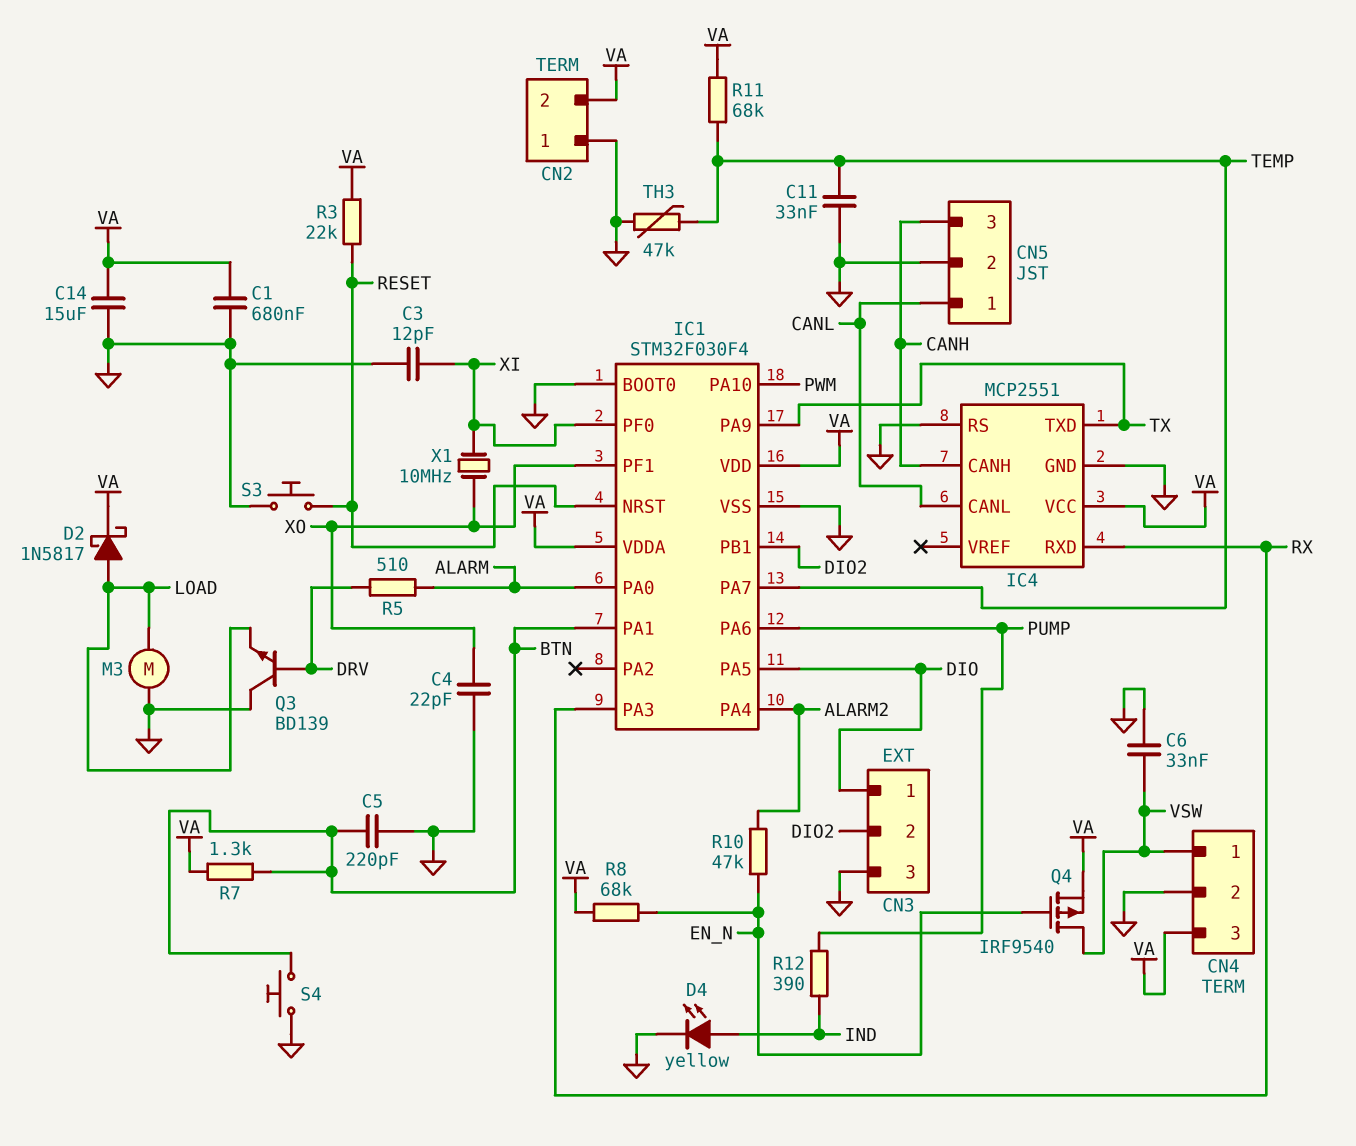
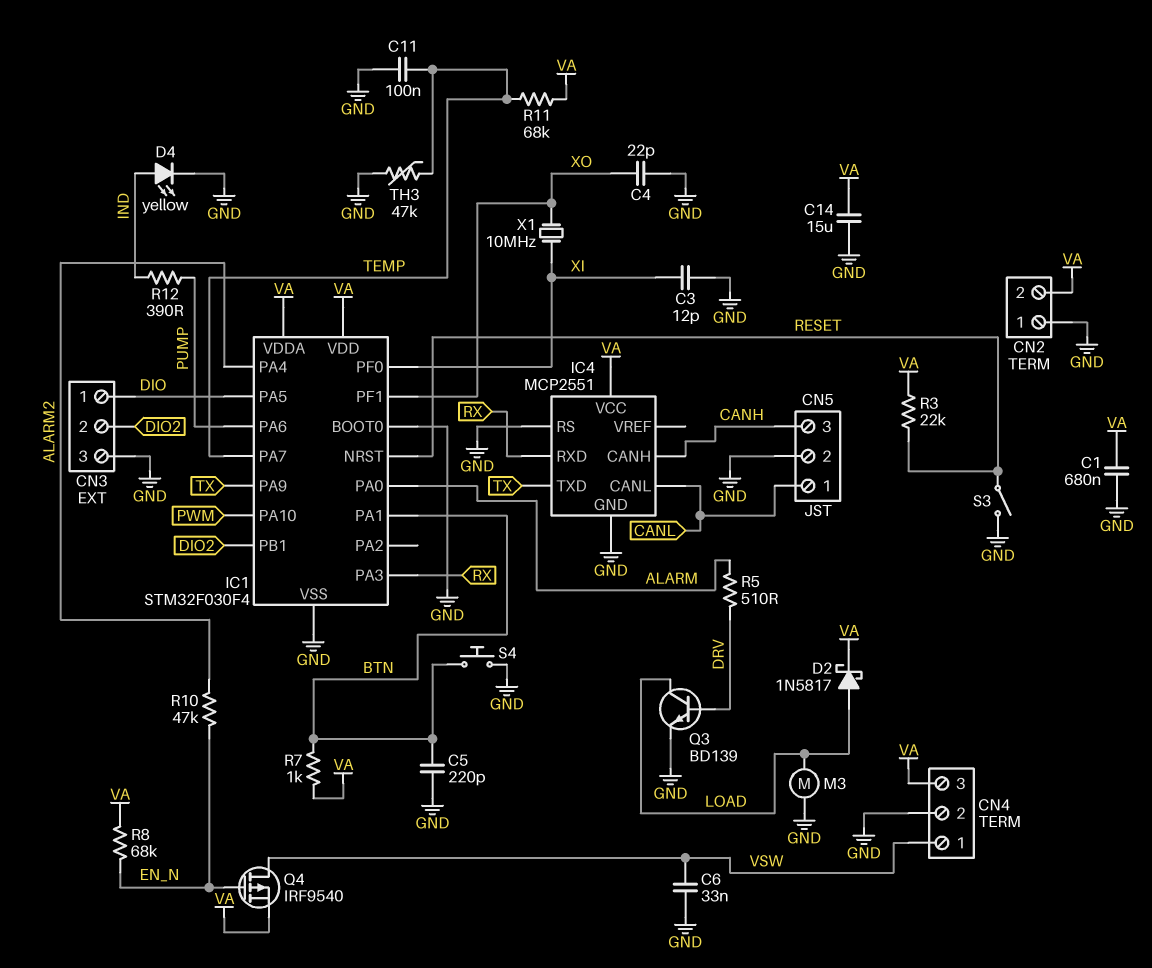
C11: 33nF (GND, TEMP) -> 100nF (GND, TEMP)
Q3: NPN BD139 (B DRV, C GND, E LOAD) -> NPN BD139 (B DRV, C LOAD, E GND)
R7: 1.3k (BTN, VA) -> 1k (BTN, VA)
S3: button (GND, RESET) -> switch (GND, RESET)

